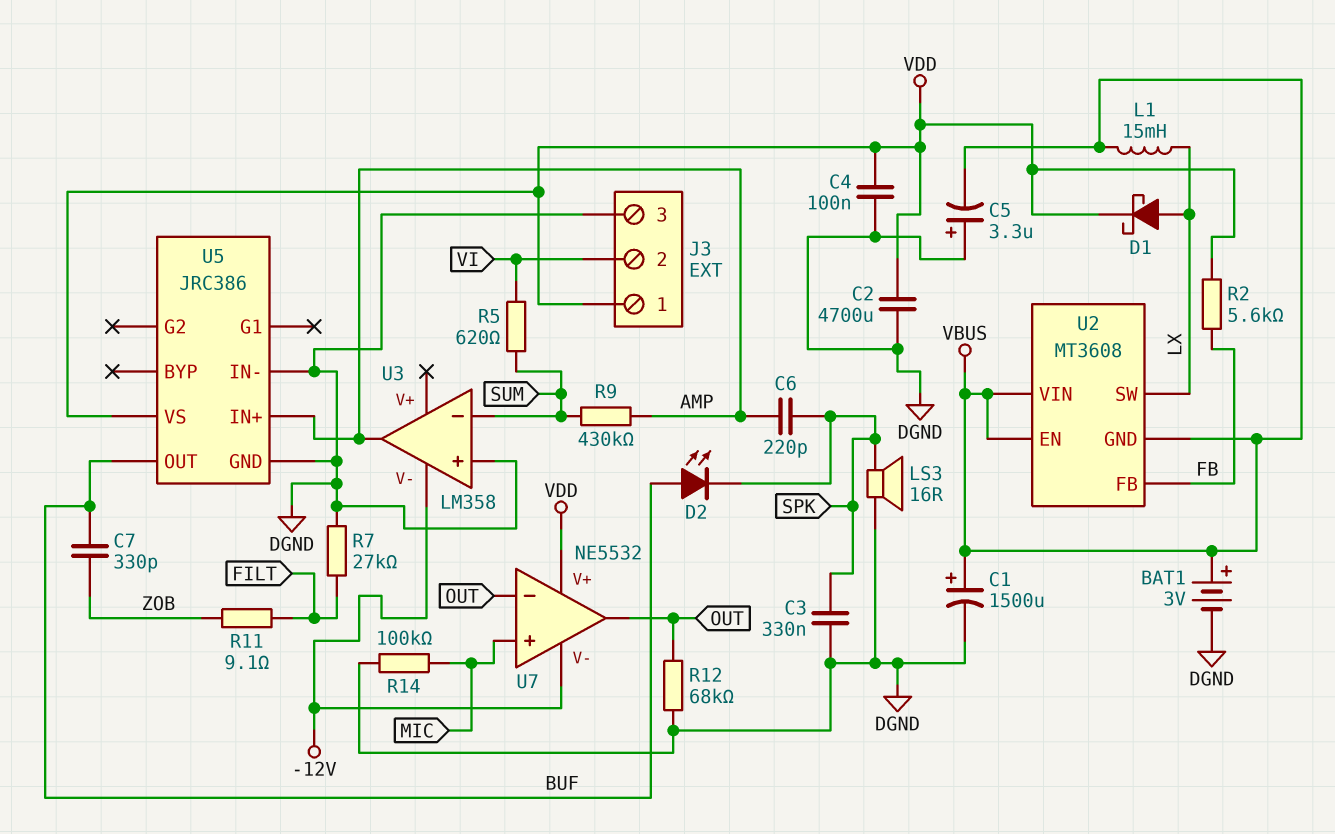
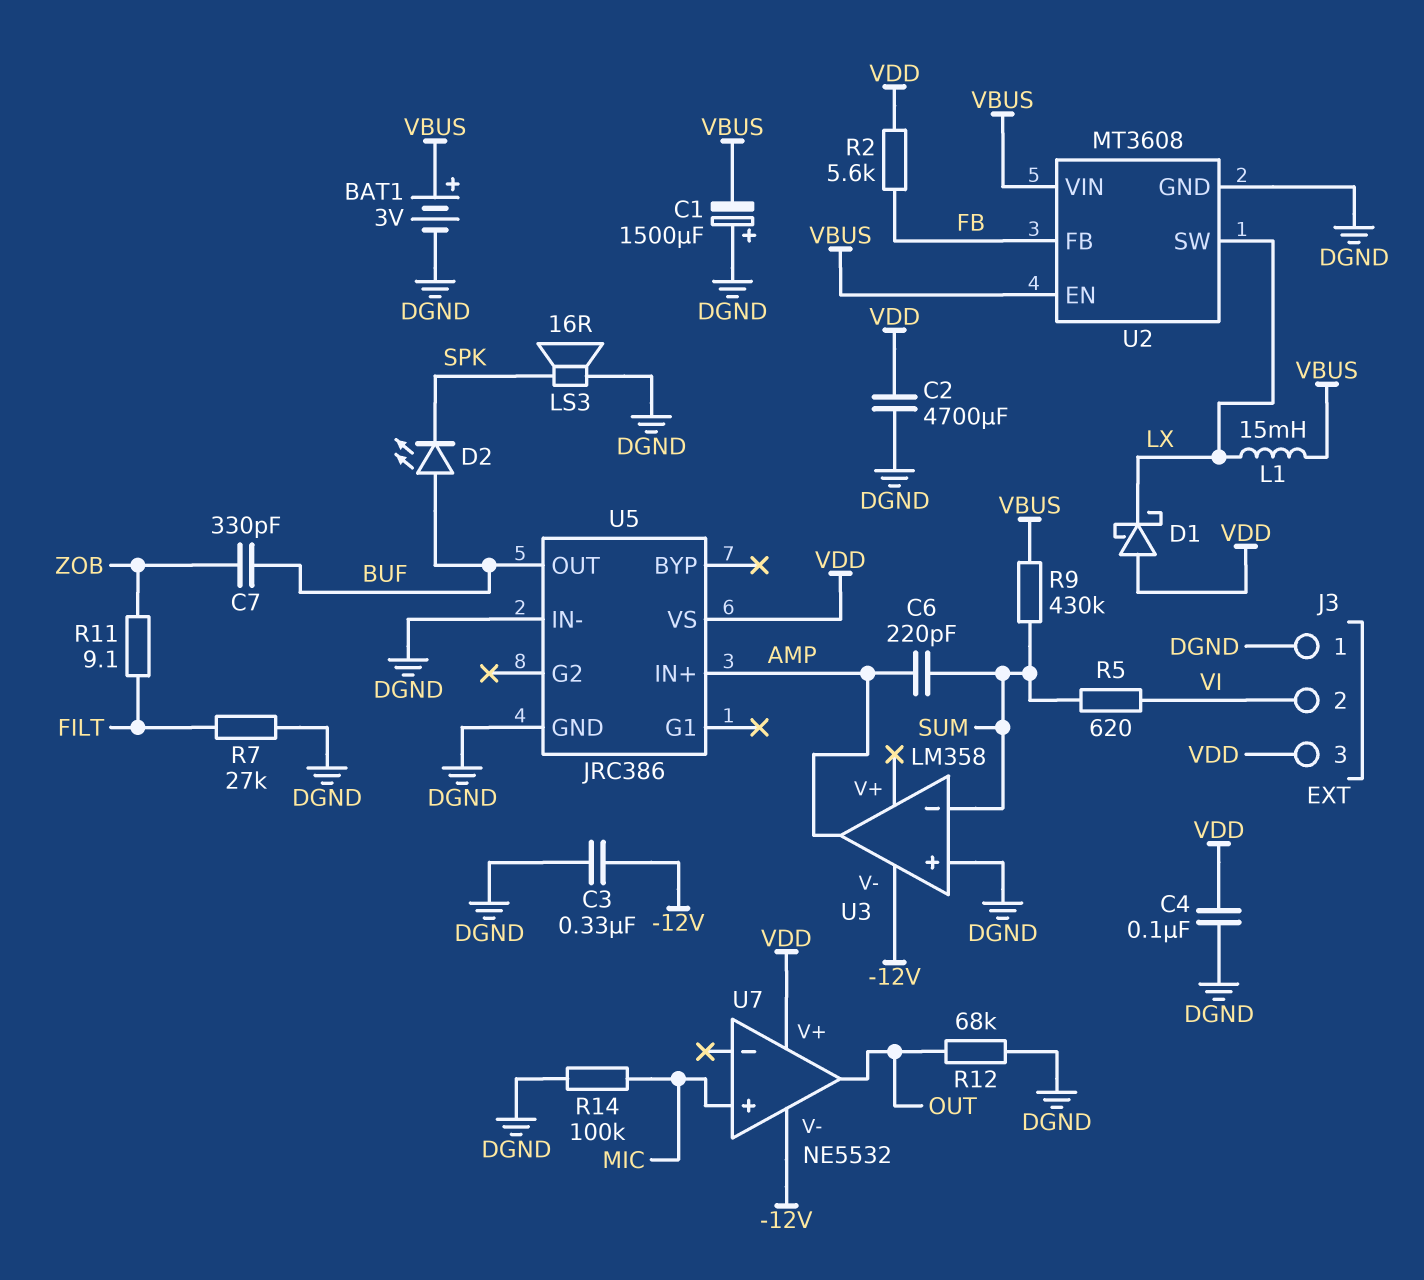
C1: 1500uF (plus VBUS, minus DGND) -> 1500uF (plus DGND, minus VBUS)
C3: 330nF (DGND, SPK) -> 330nF (-12V, DGND)
C5: 3.3uF (plus DGND, minus VBUS) -> none
C6: 220pF (AMP, SPK) -> 220pF (AMP, SUM)
D1: schottky (A LX, K VDD) -> schottky (A VDD, K LX)
J3 pin 1: VDD -> DGND
J3 pin 3: DGND -> VDD
R9: 430k (AMP, SUM) -> 430k (SUM, VBUS)
U2 pin GND: VBUS -> DGND
U7 pin in-: OUT -> none

